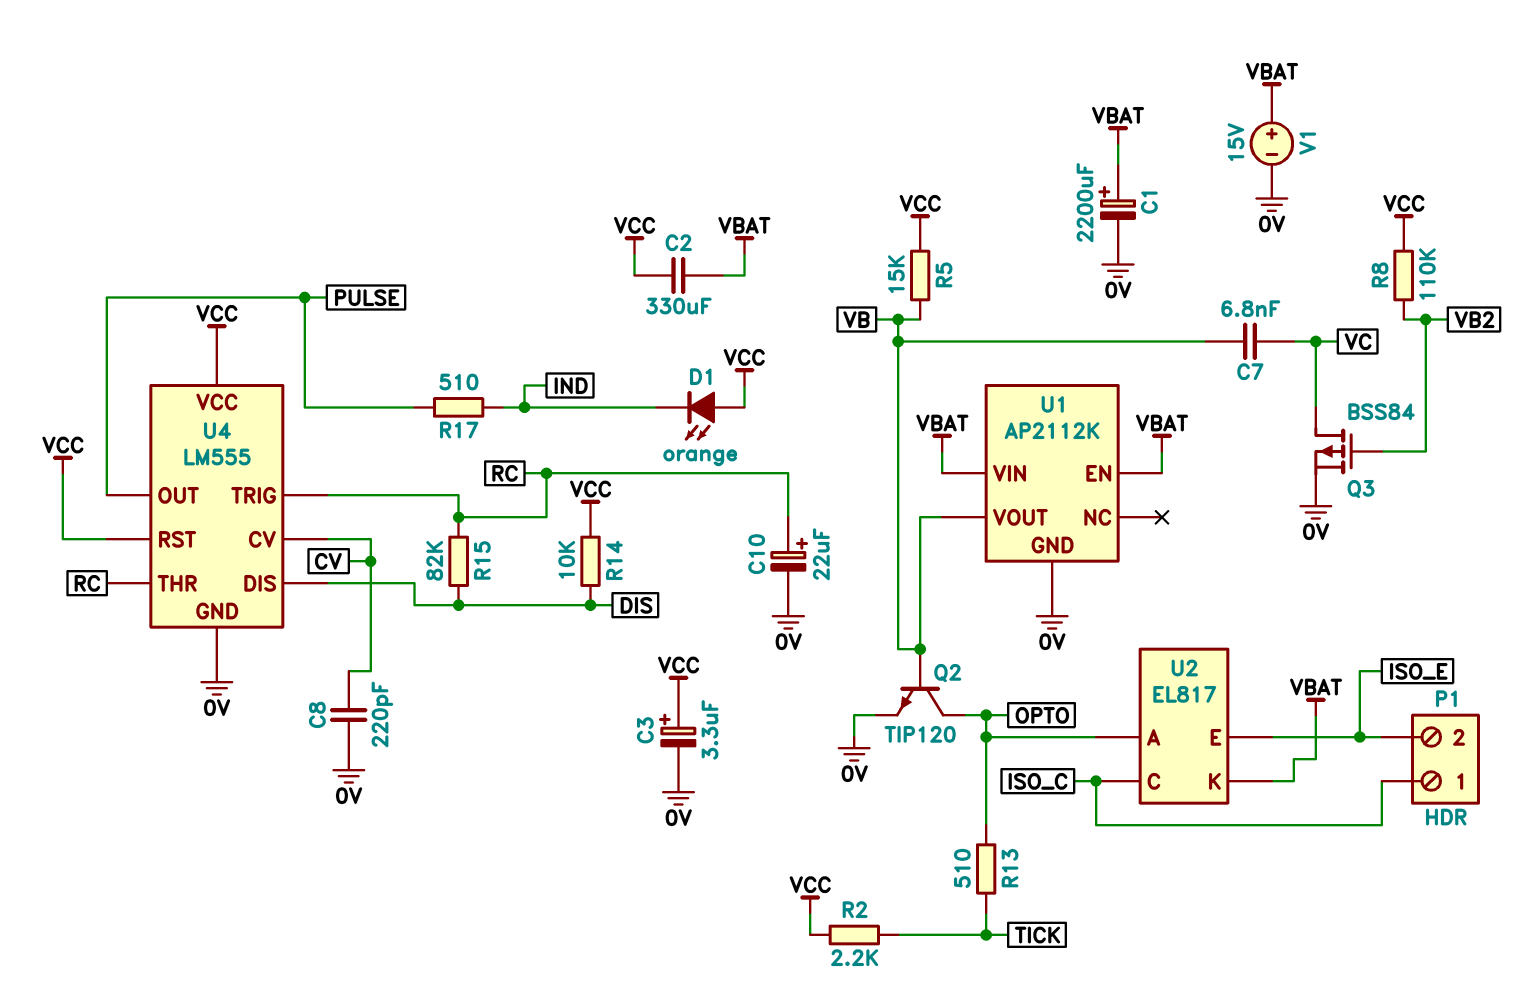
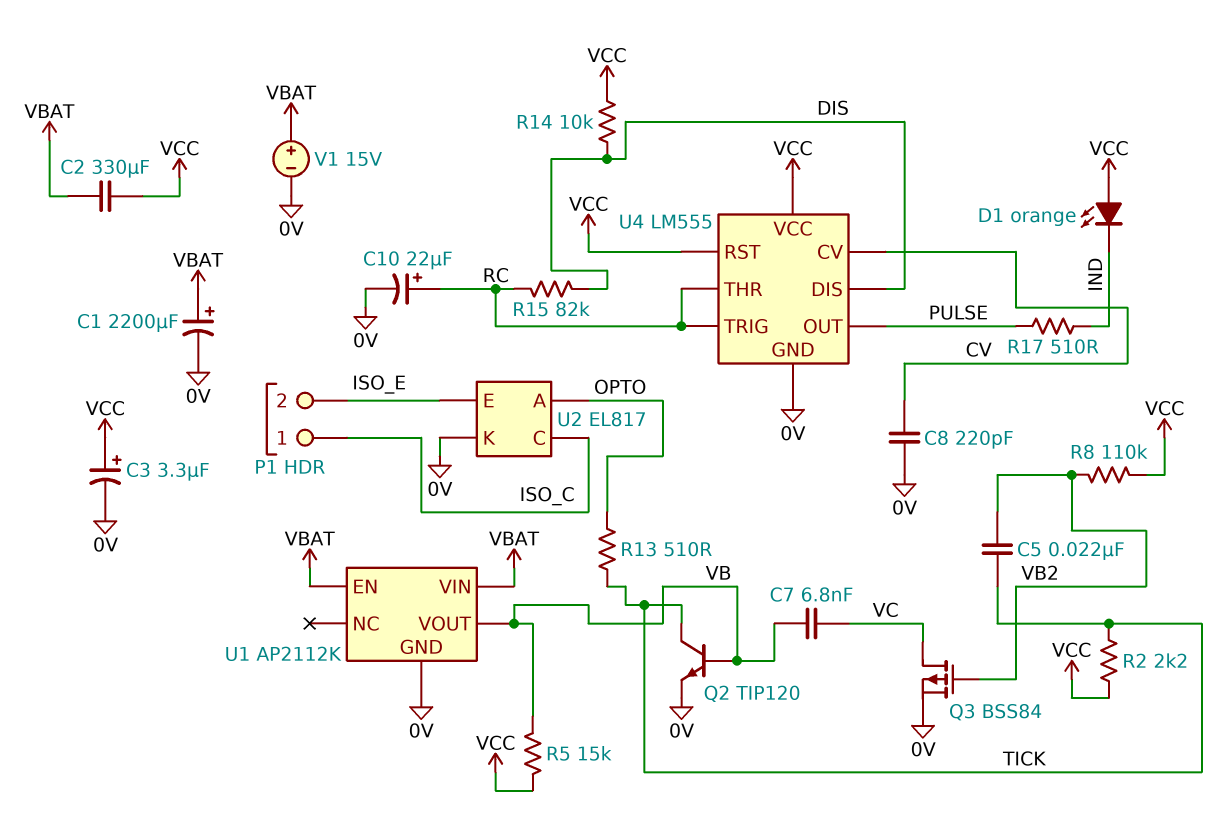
C5: none -> 22nF (TICK, VB2)
Q2: NPN TIP120 (B VB, C OPTO, E 0V) -> NPN TIP120 (B VB, C TICK, E 0V)
U2 pin K: VBAT -> 0V

